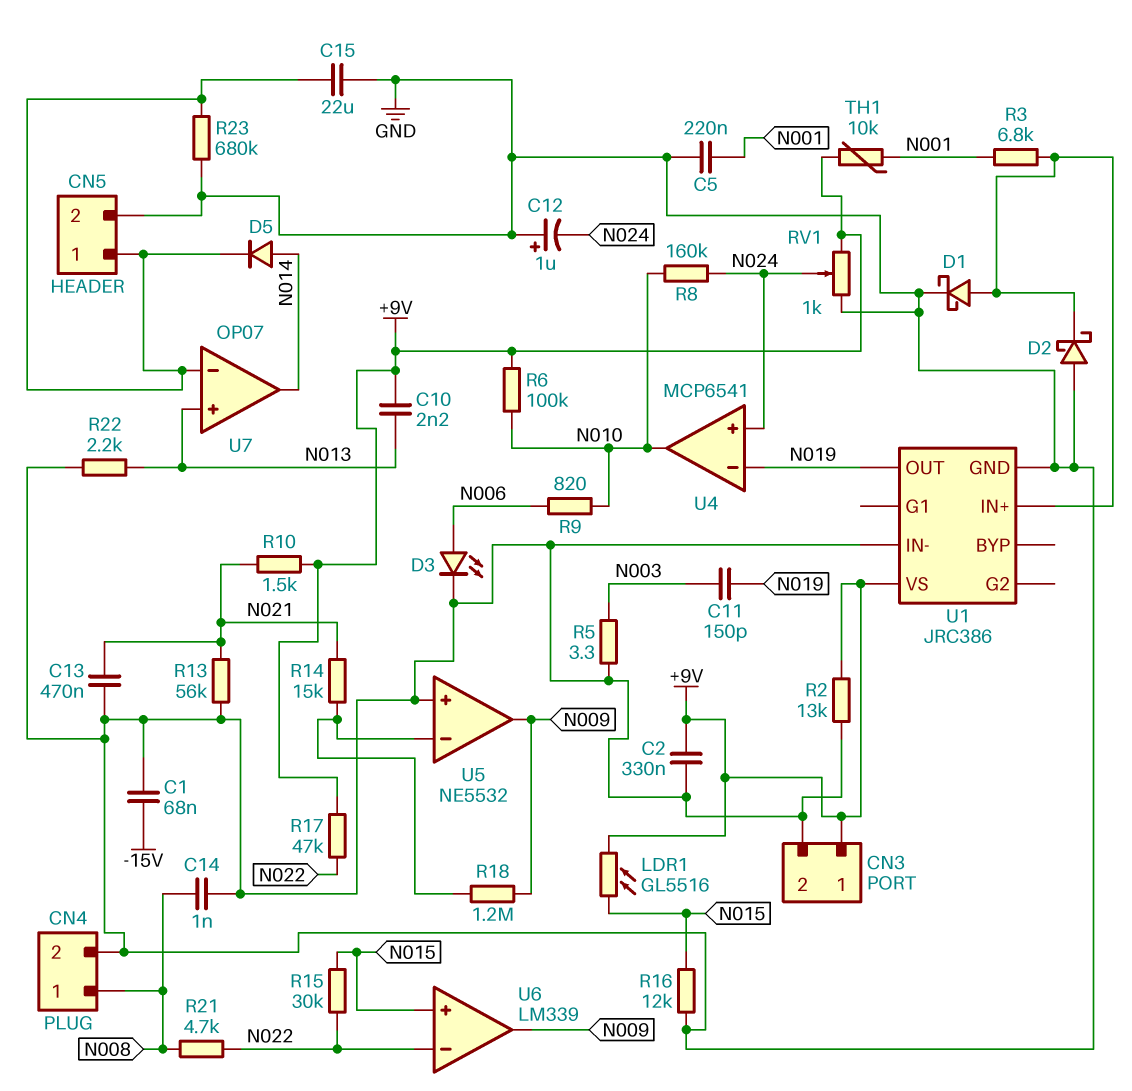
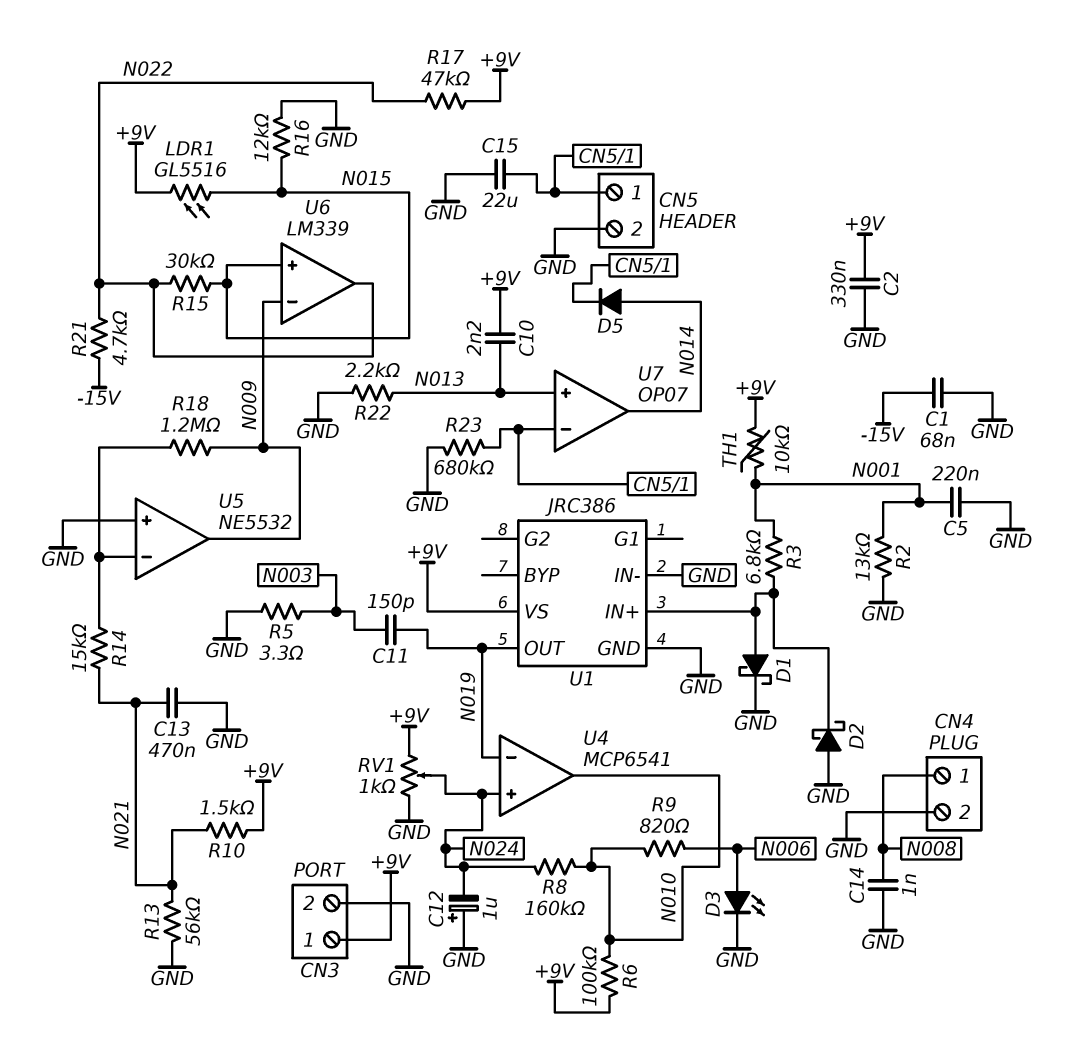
R2: 13k (+9V, GND) -> 13k (GND, N001)
R21: 4.7k (N008, N022) -> 4.7k (-15V, N022)
U6 pin in-: N022 -> N009
U6 pin out: N009 -> N022

